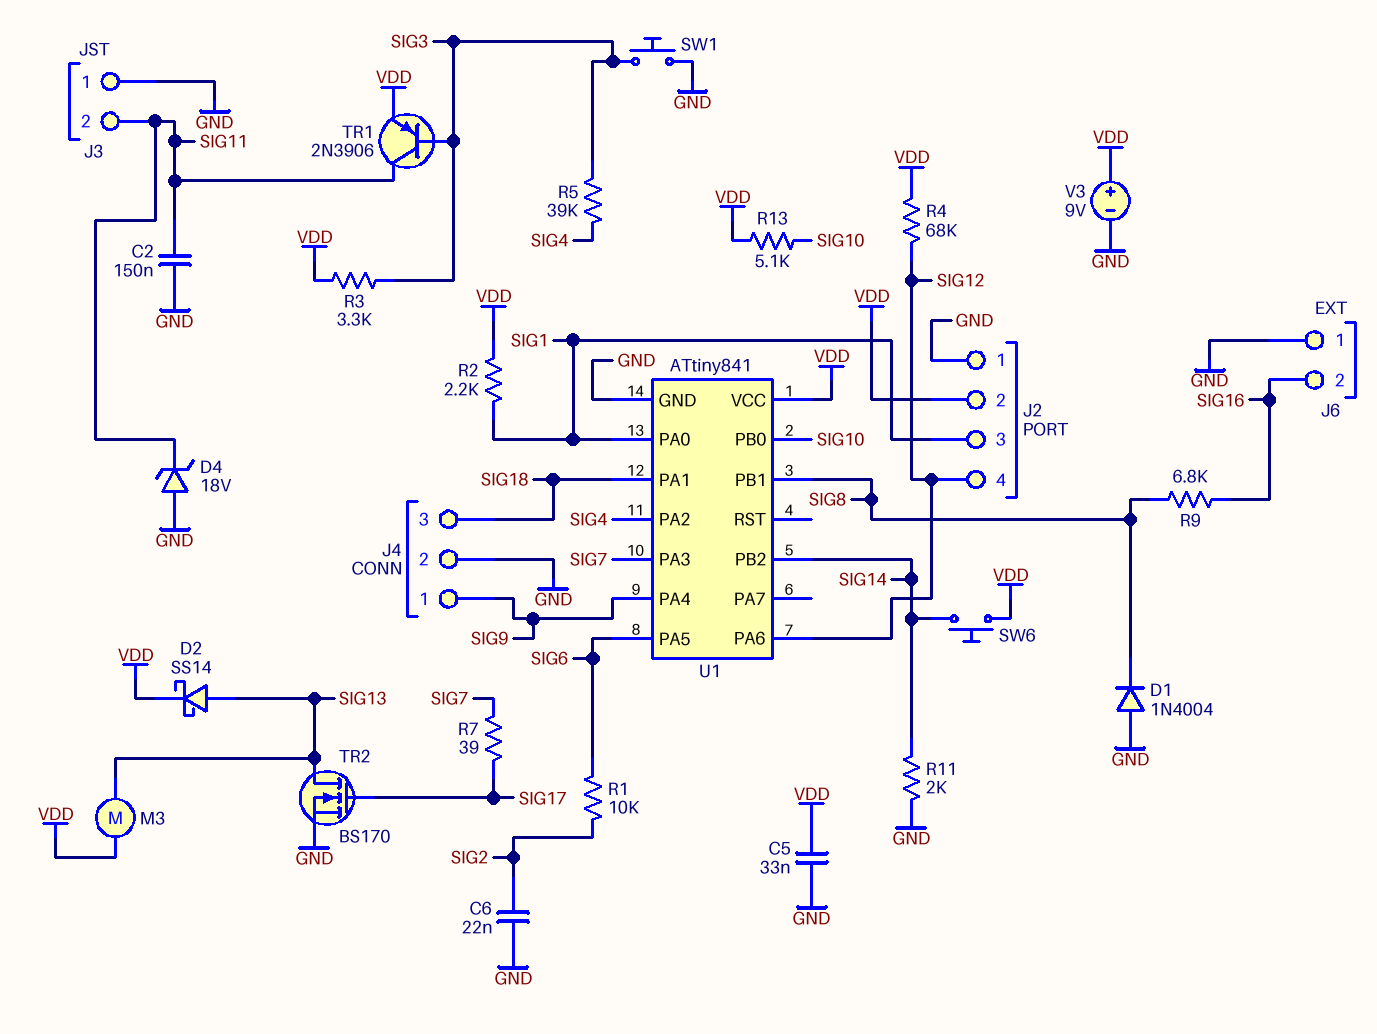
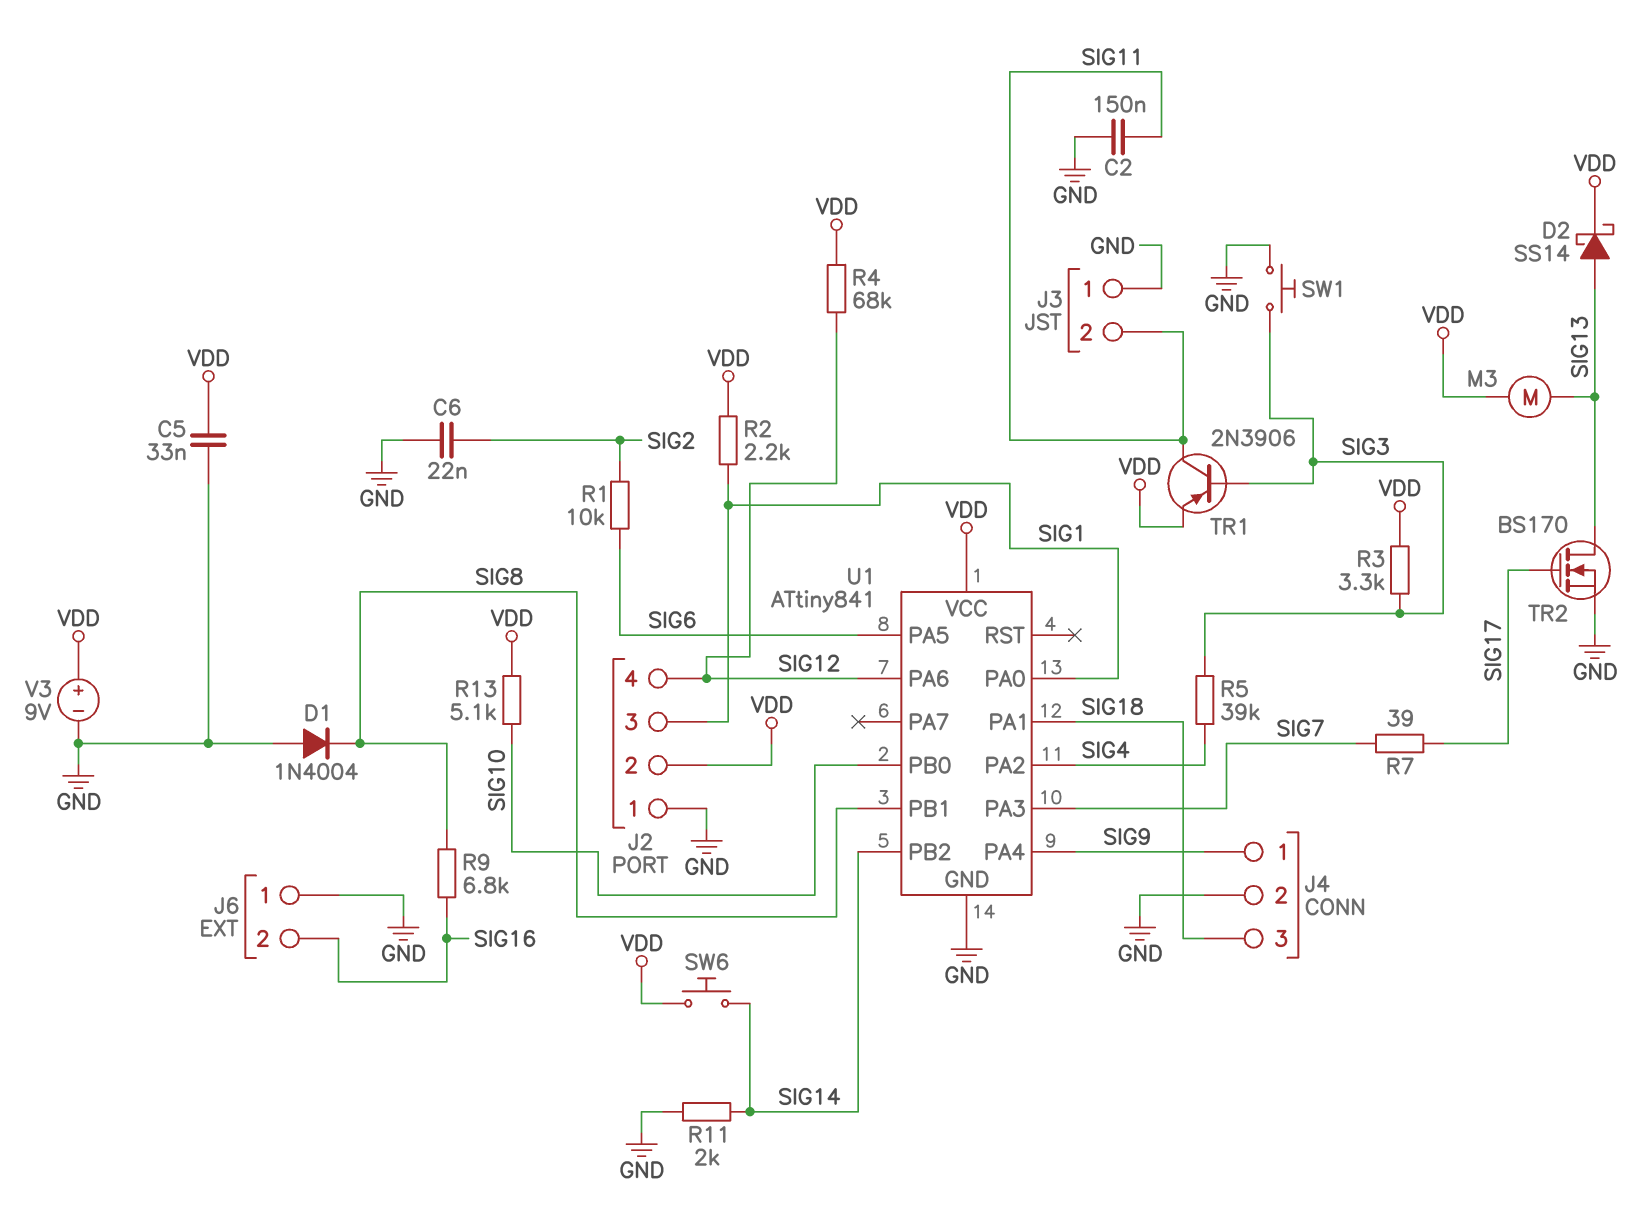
D4: zener 18V (A GND, K SIG11) -> none

